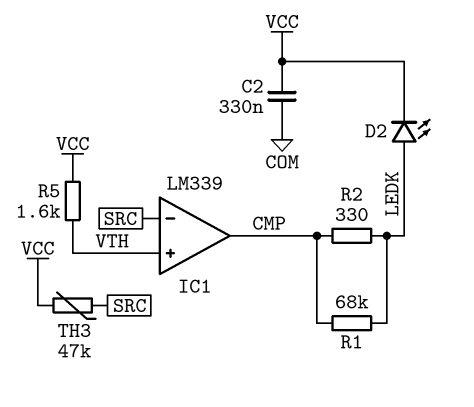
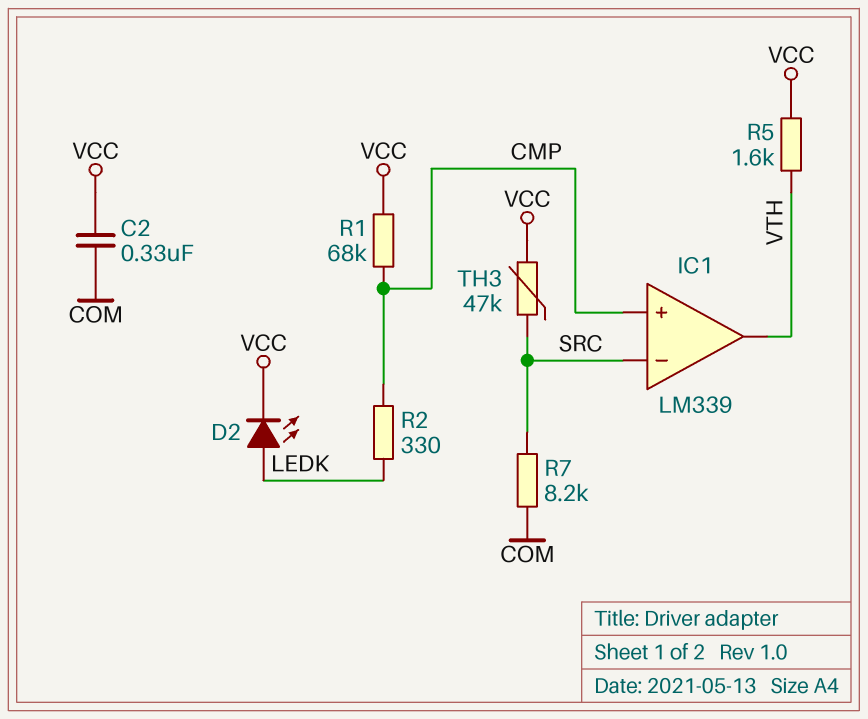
IC1 pin in+: VTH -> CMP
IC1 pin out: CMP -> VTH
R1: 68k (CMP, LEDK) -> 68k (CMP, VCC)
R7: none -> 8.2k (COM, SRC)

